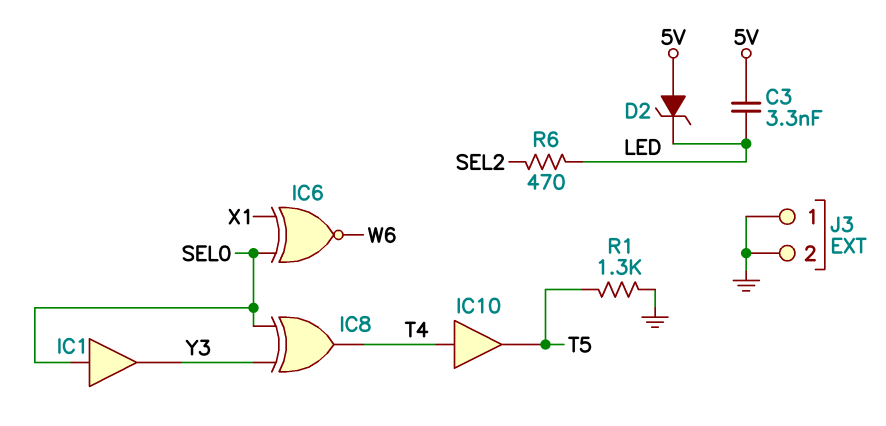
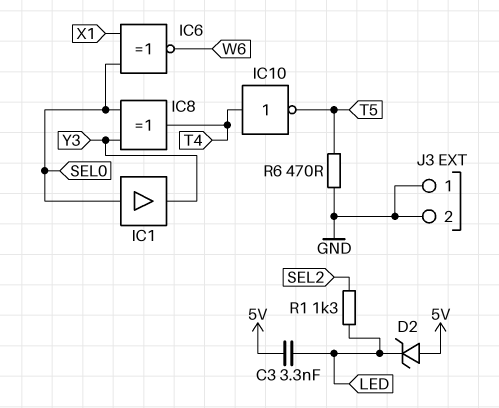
IC10: buffer (in T4, out T5) -> NOT (in T4, out T5)
R1: 1.3k (GND, T5) -> 1.3k (LED, SEL2)
R6: 470 (LED, SEL2) -> 470 (GND, T5)

